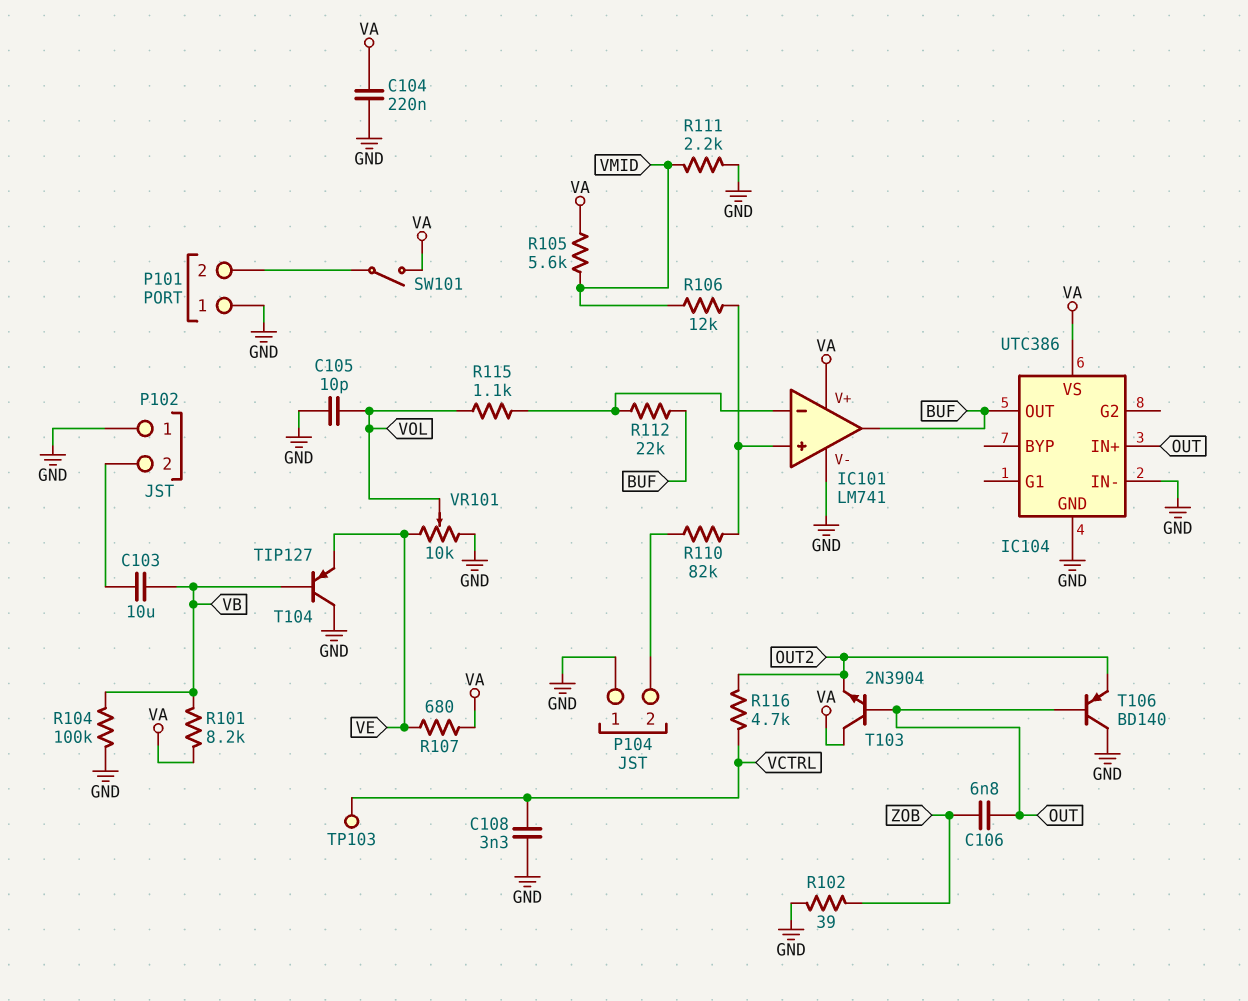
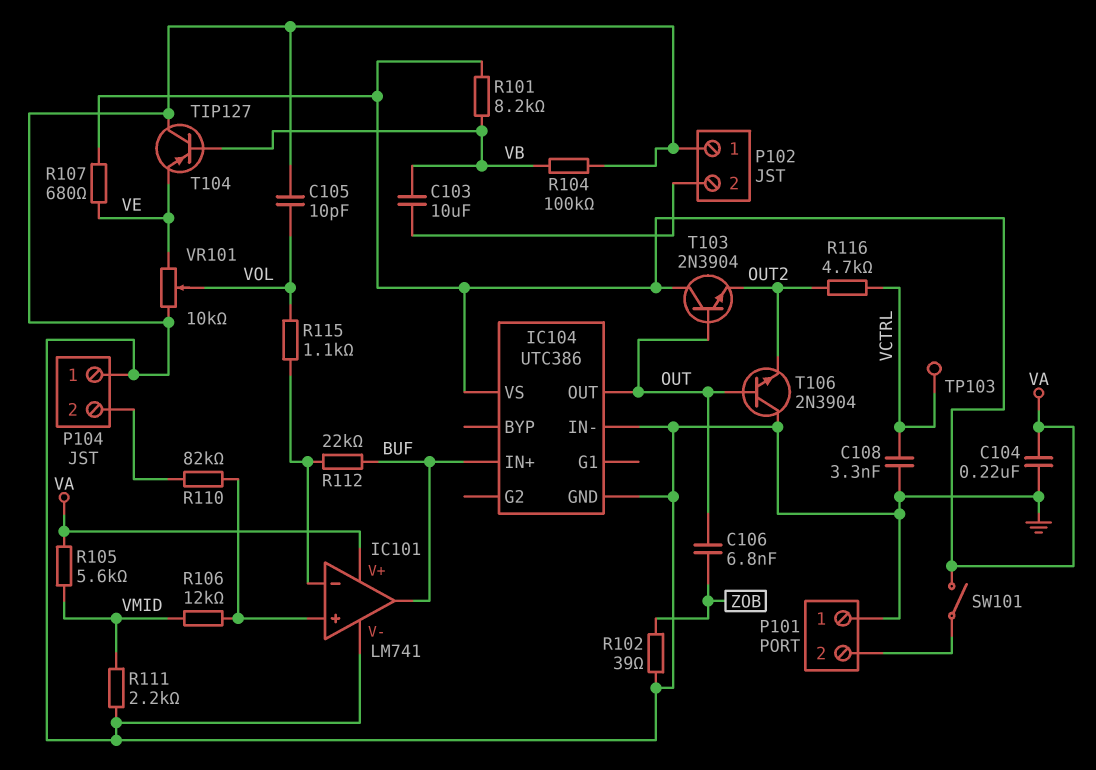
IC104 pin IN+: OUT -> BUF
IC104 pin OUT: BUF -> OUT
T106: PNP BD140 (B OUT, C GND, E OUT2) -> NPN 2N3904 (B OUT, C GND, E OUT2)

